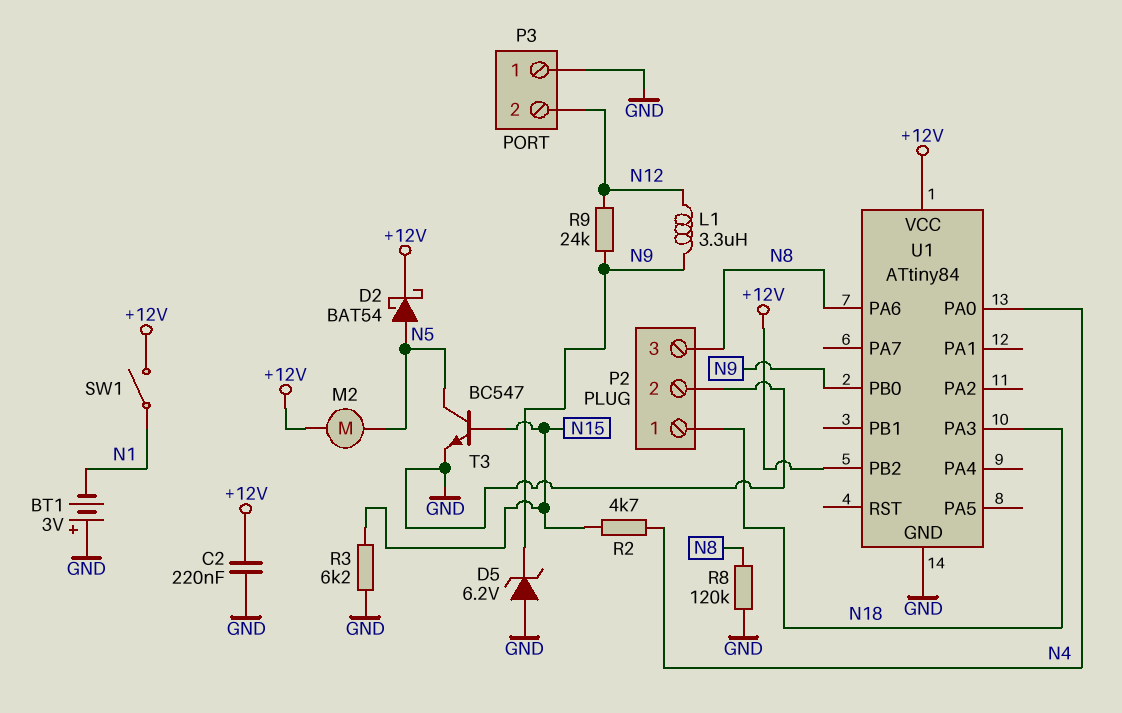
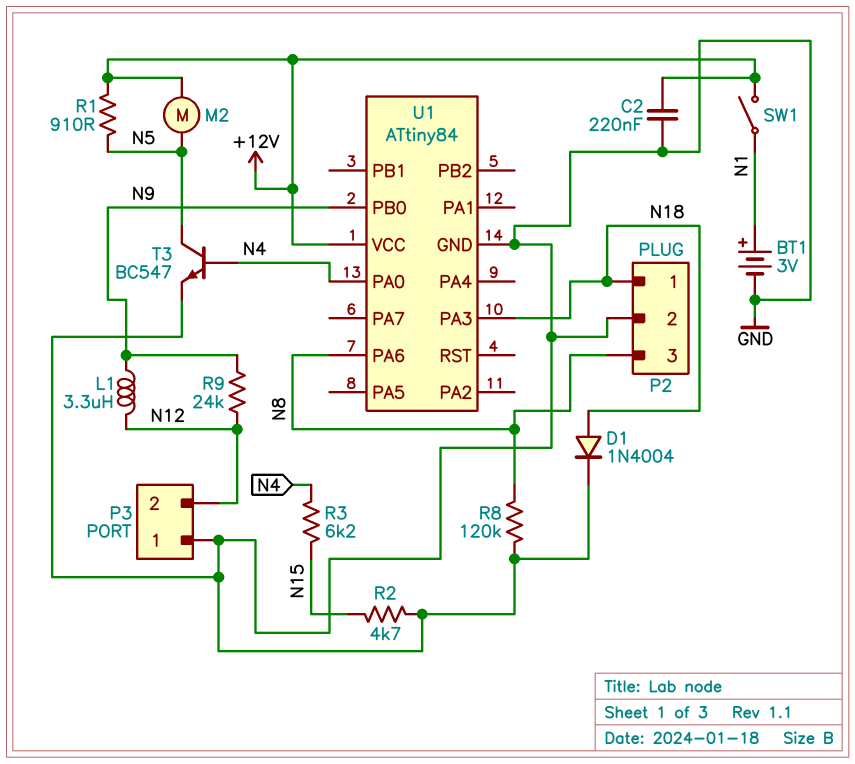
BT1: 3V (plus GND, minus N1) -> 3V (plus N1, minus GND)
D1: none -> diode 1N4004 (A N18, K GND)
D2: schottky BAT54 (A N5, K +12V) -> none
D5: zener 6.2V (A GND, K N9) -> none
R1: none -> 910 (+12V, N5)
R2: 4.7k (N4, N15) -> 4.7k (GND, N15)
R3: 6.2k (GND, N15) -> 6.2k (N4, N15)
T3: NPN BC547 (B N15, C N5, E GND) -> NPN BC547 (B N4, C N5, E GND)
U1 pin PB2: +12V -> none

